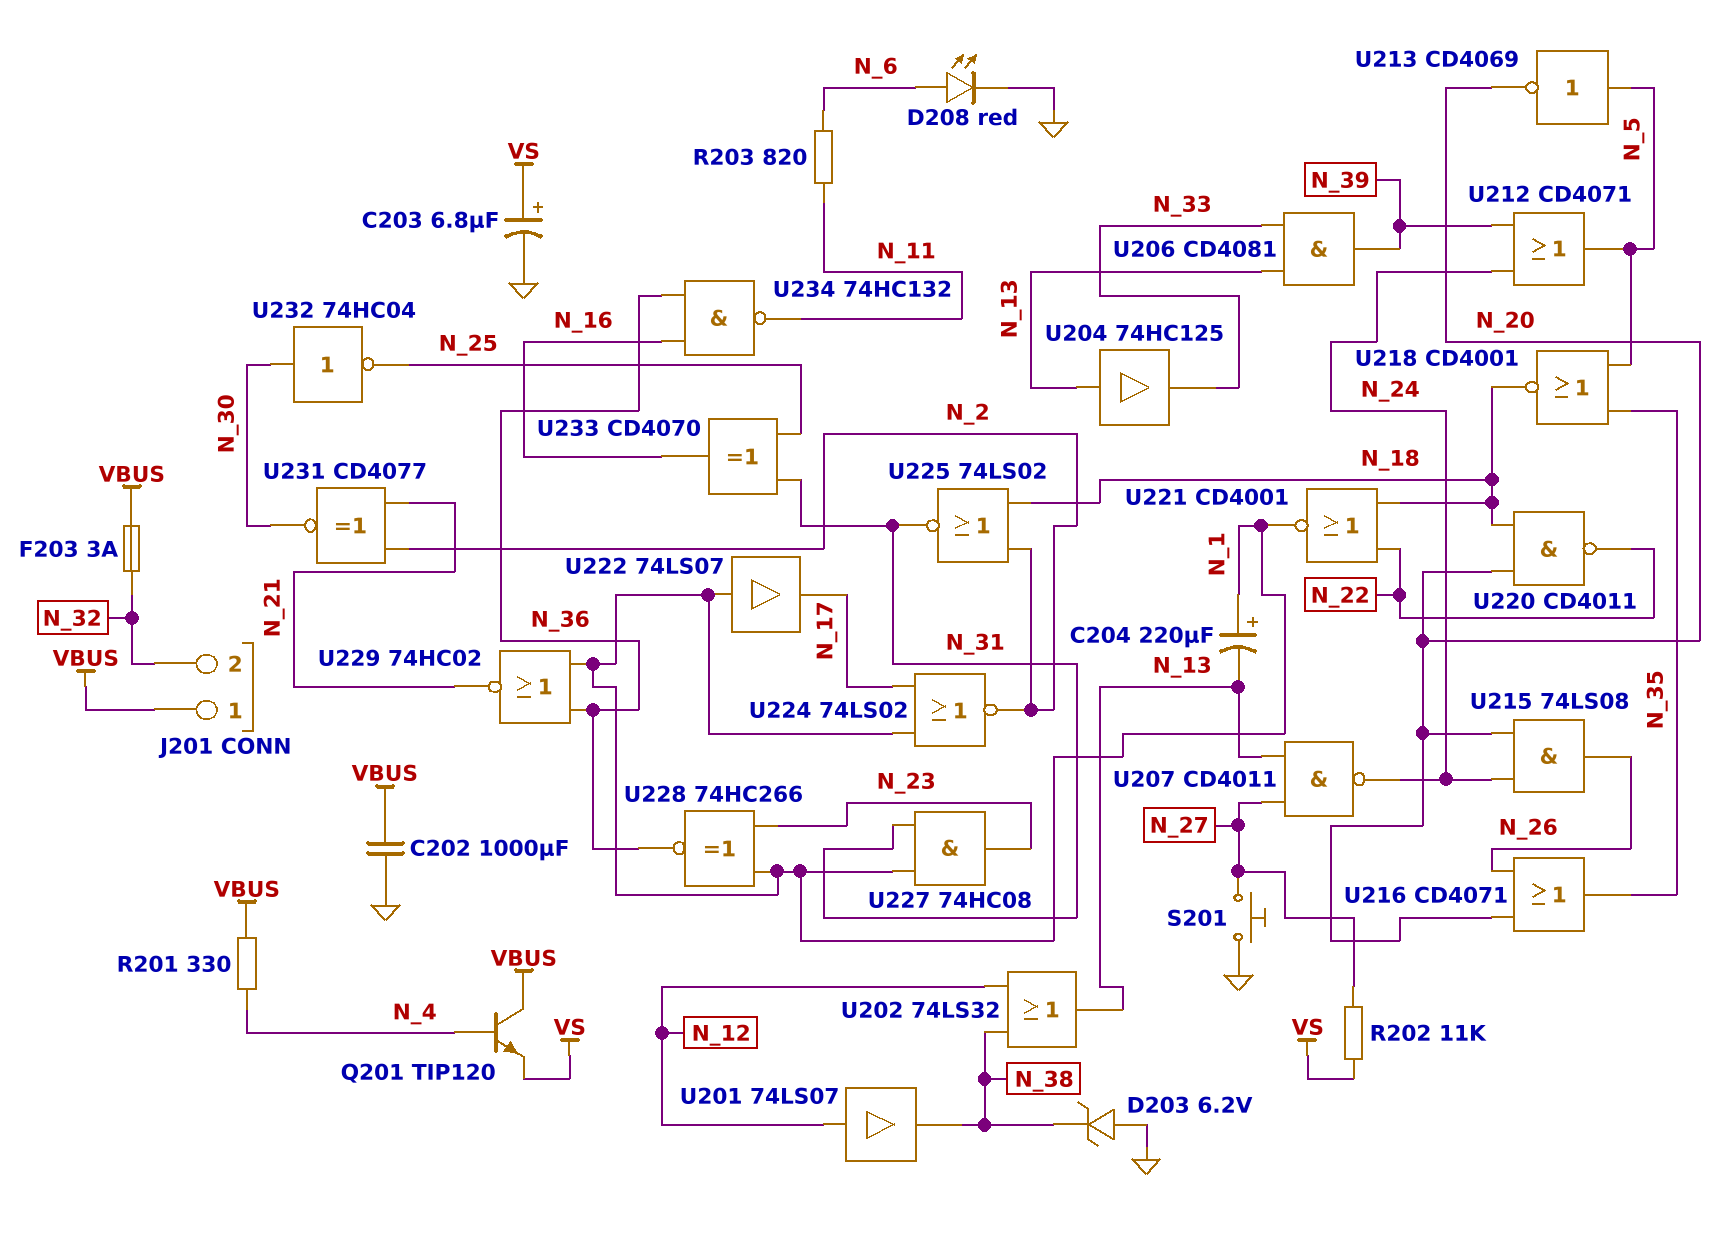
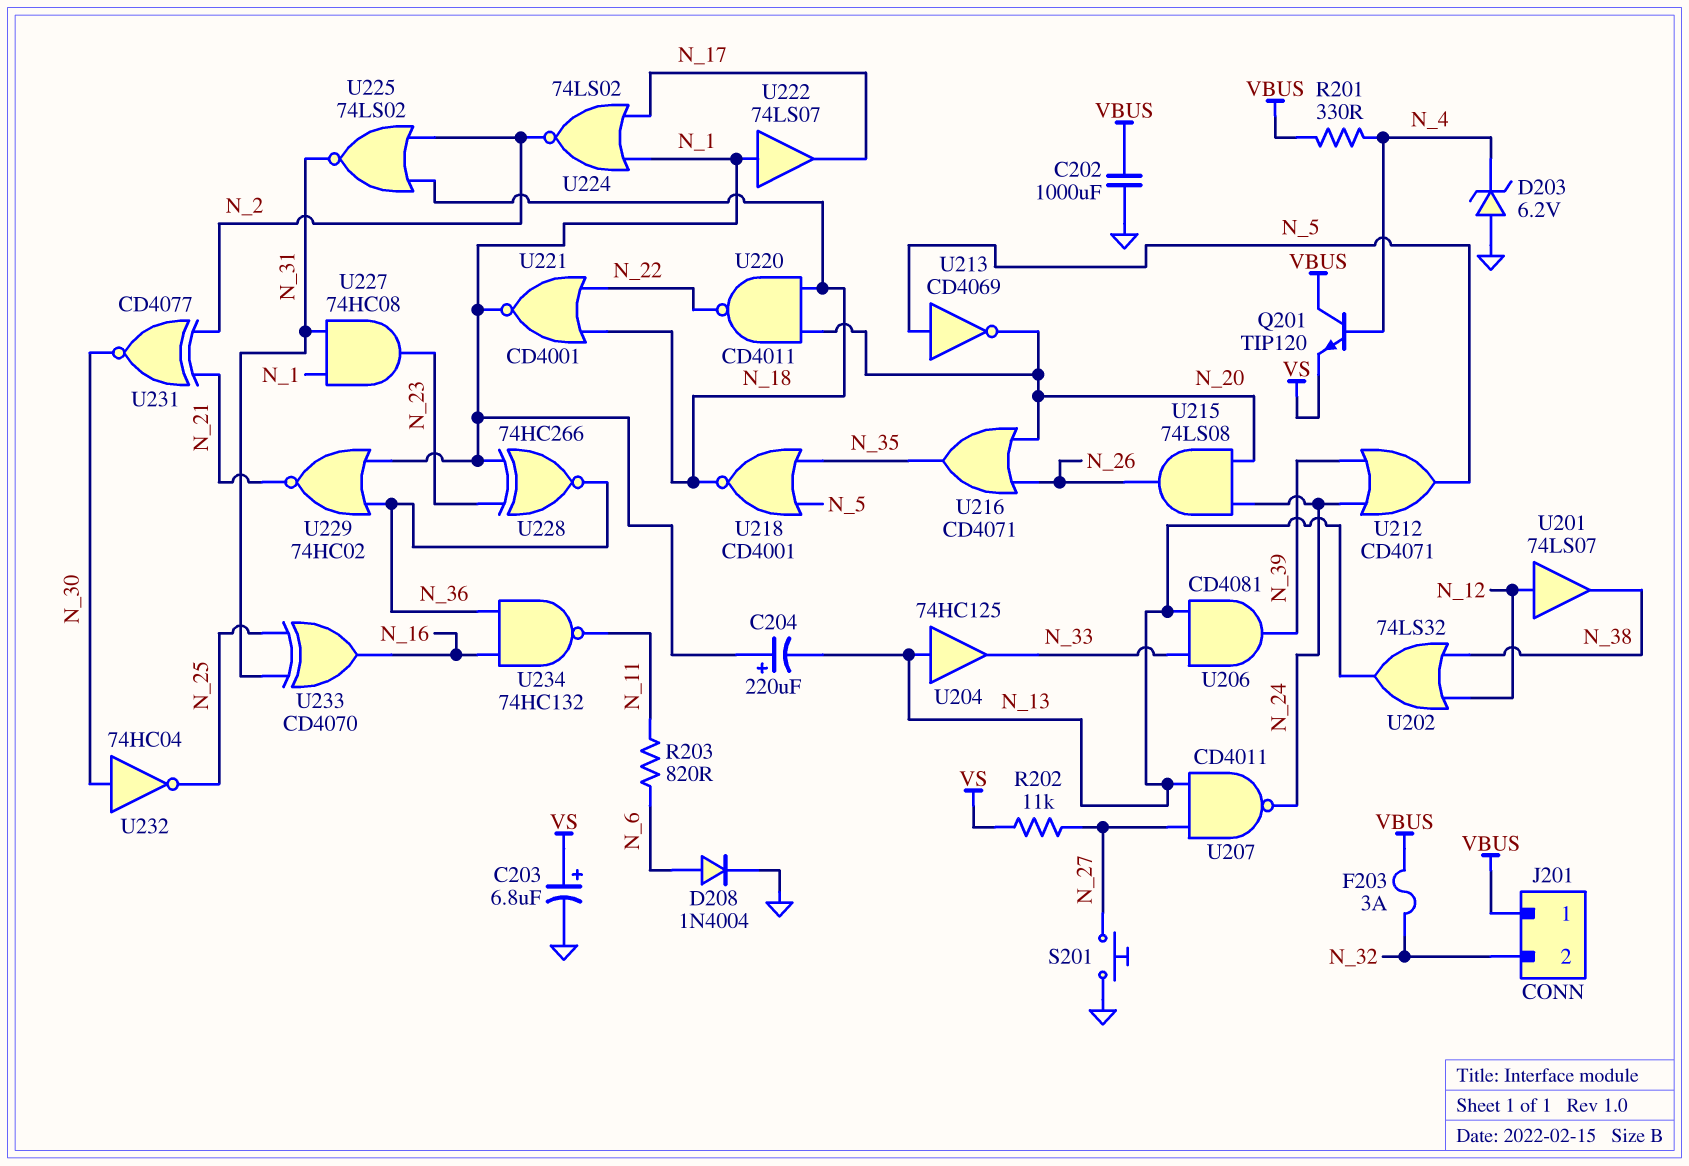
D203: zener 6.2V (A GND, K N_38) -> zener 6.2V (A GND, K N_4)
D208: LED red (A N_6, K GND) -> diode 1N4004 (A N_6, K GND)

